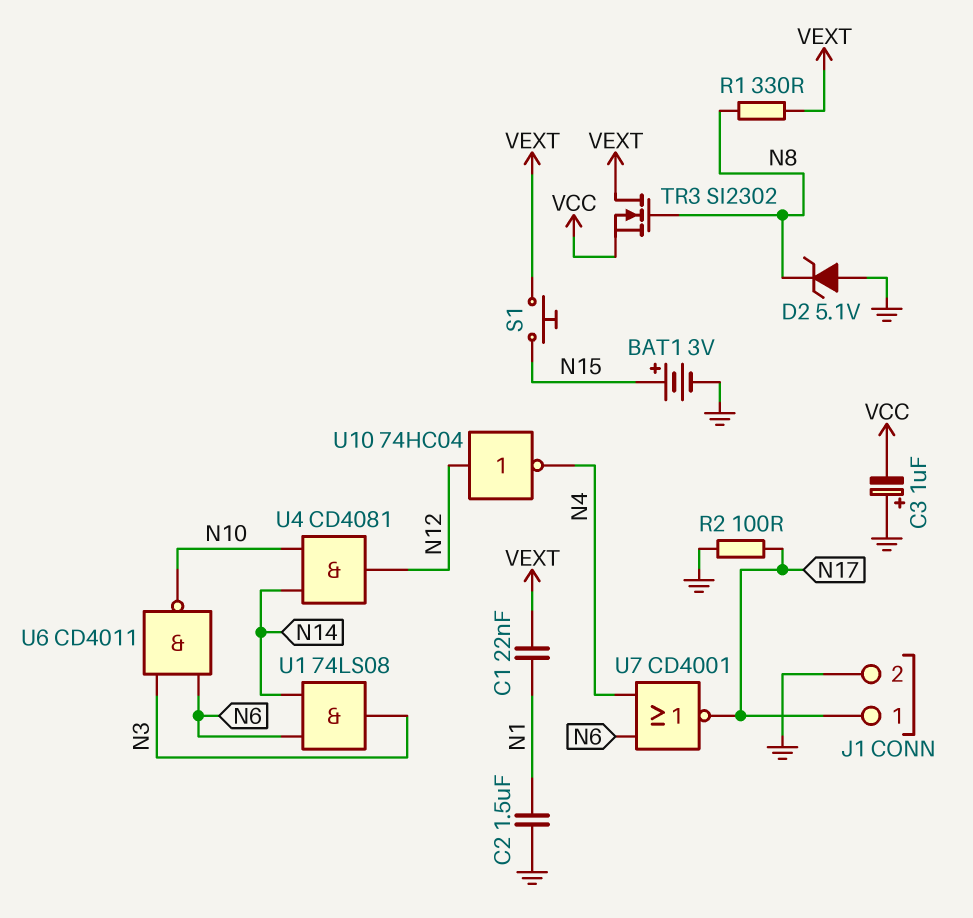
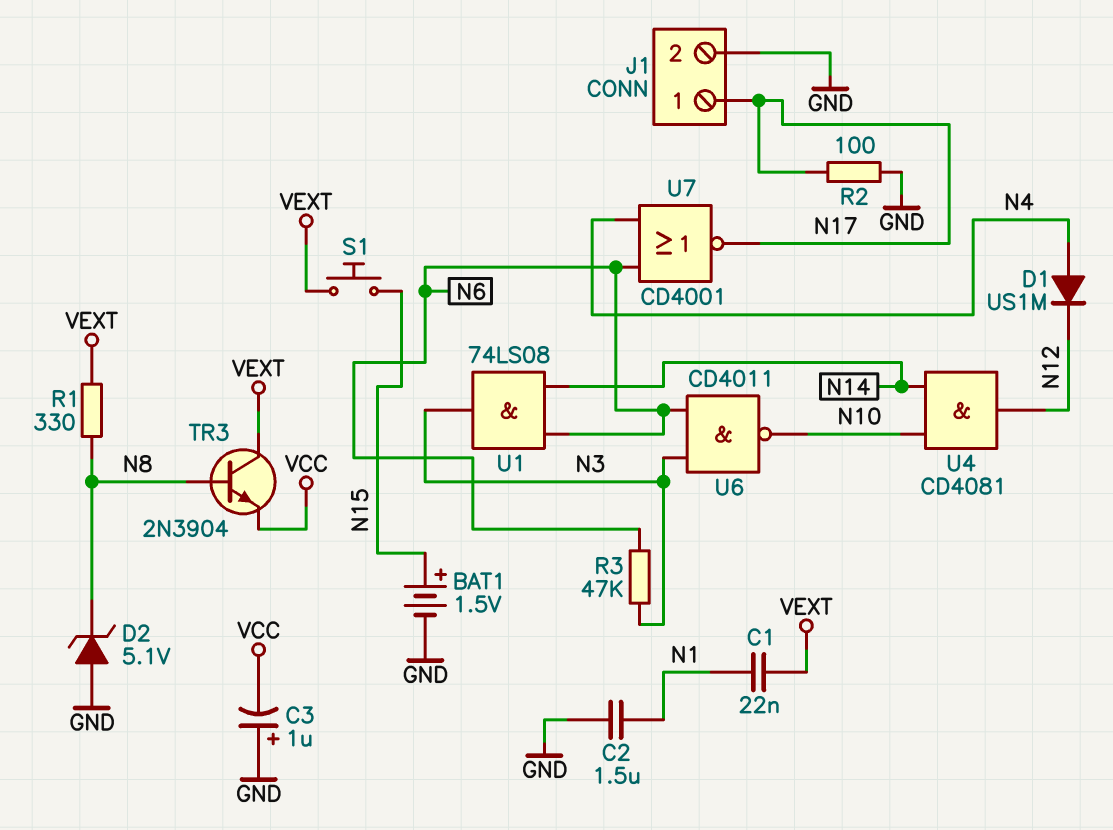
BAT1: 3V (plus N15, minus GND) -> 1.5V (plus N15, minus GND)
D1: none -> diode US1M (A N4, K N12)
R3: none -> 47k (N3, N6)
TR3: NMOS SI2302 (G N8, D VEXT, S VCC) -> NPN 2N3904 (B N8, C VEXT, E VCC)
U10: NOT 74HC04 (in N12, out N4) -> none

